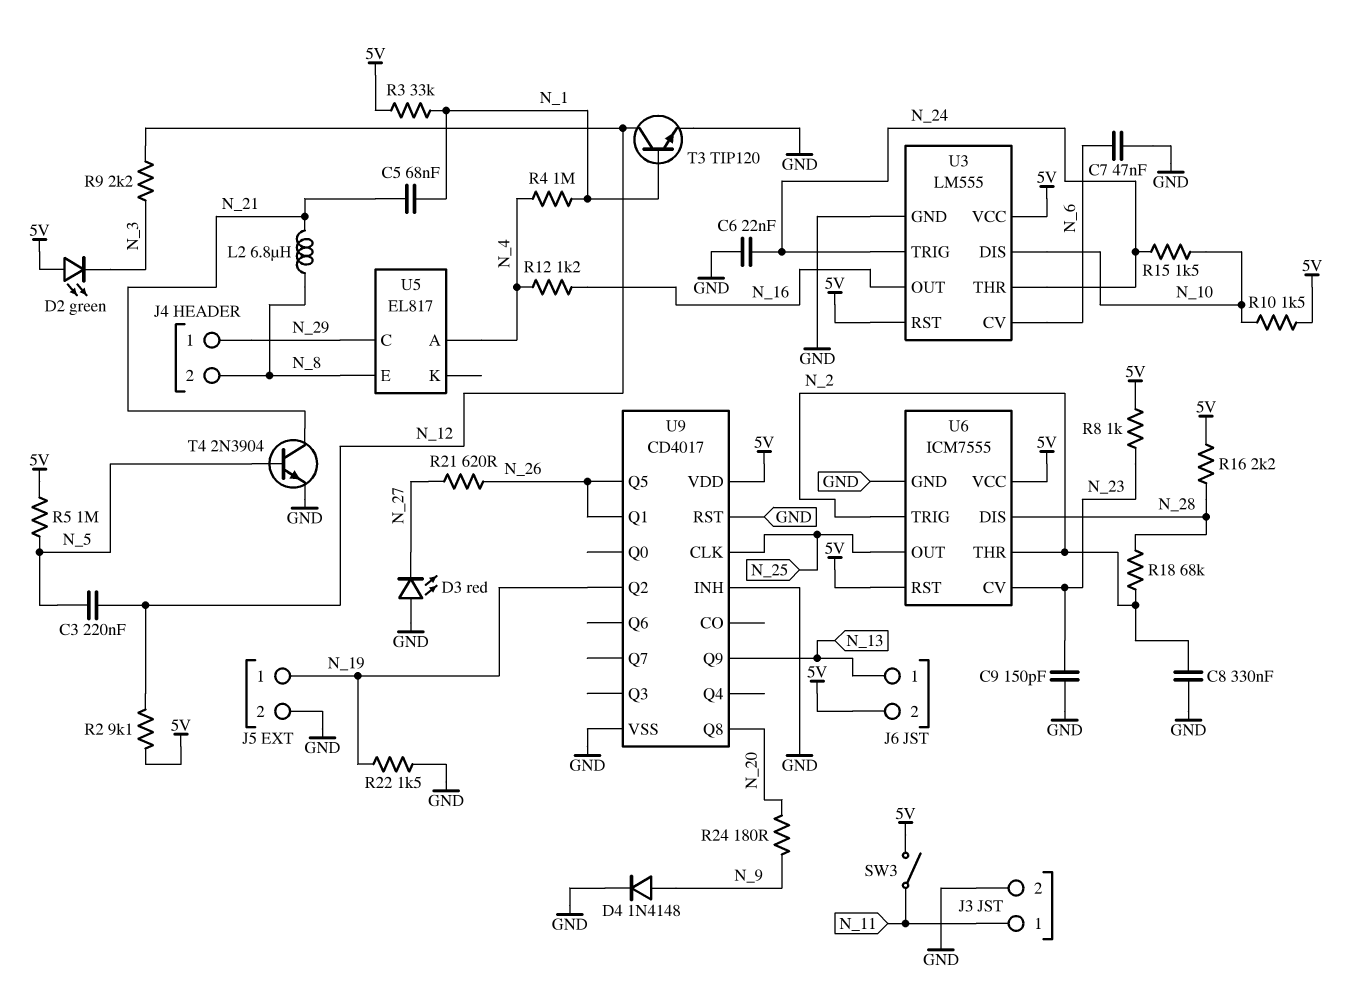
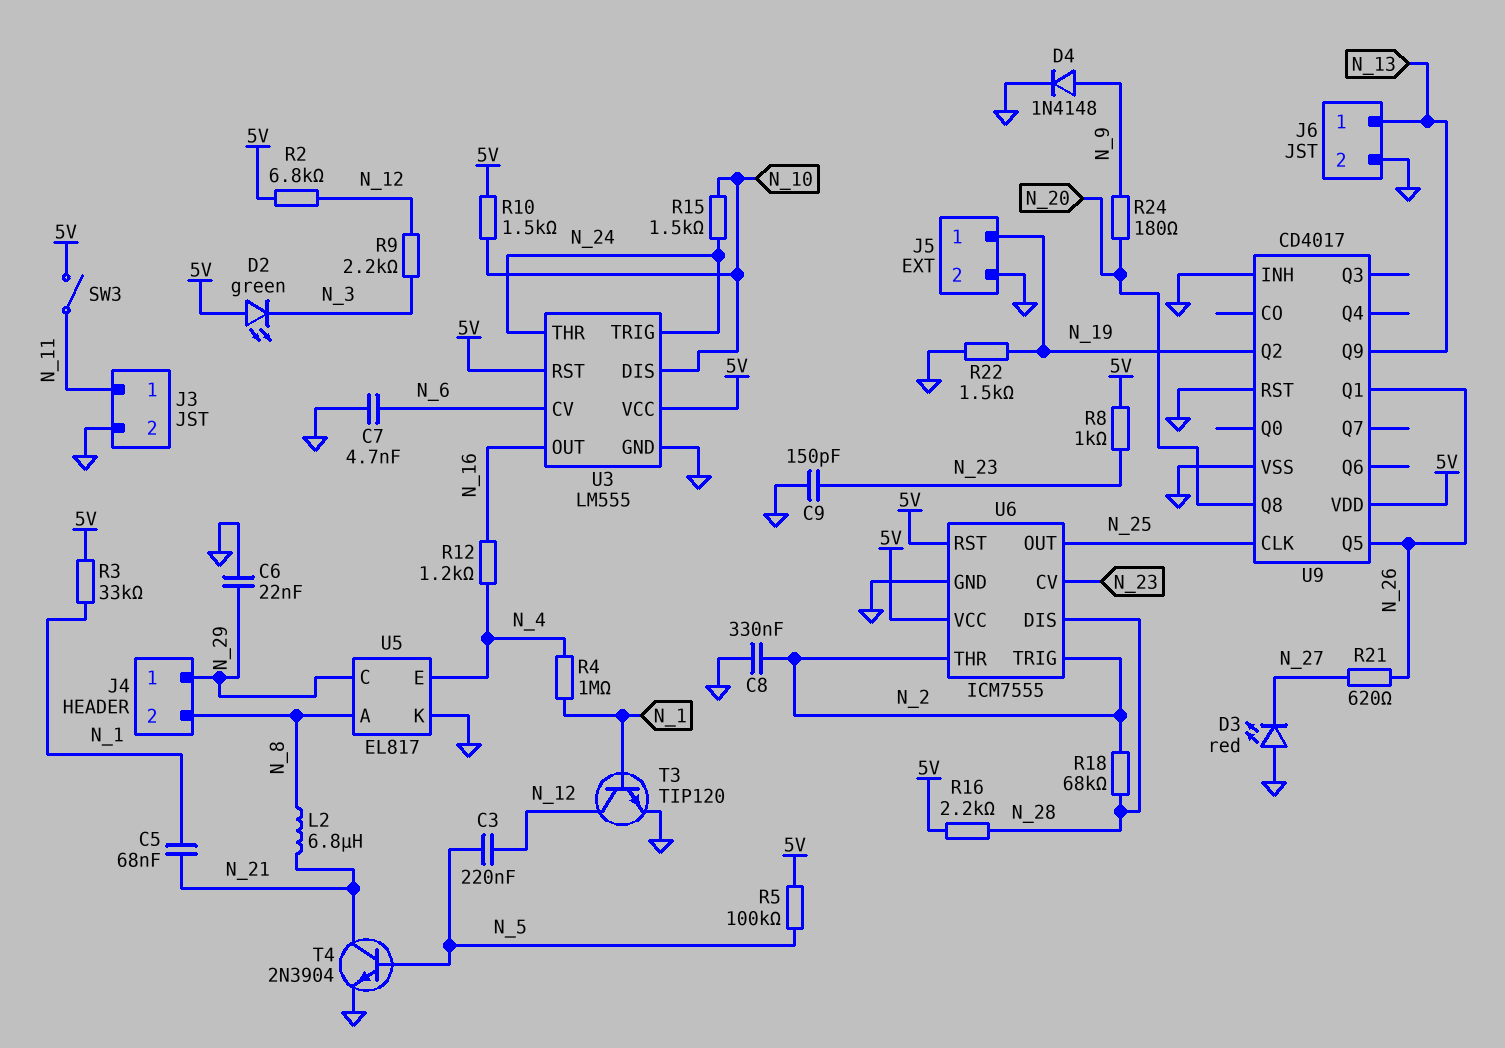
C6: 22nF (GND, N_24) -> 22nF (GND, N_29)
C7: 47nF (GND, N_6) -> 4.7nF (GND, N_6)
J6 pin 2: 5V -> GND
R2: 9.1k (5V, N_12) -> 6.8k (5V, N_12)
R5: 1M (5V, N_5) -> 100k (5V, N_5)
U5 pin A: N_4 -> N_8
U5 pin E: N_8 -> N_4
U5 pin K: none -> GND

